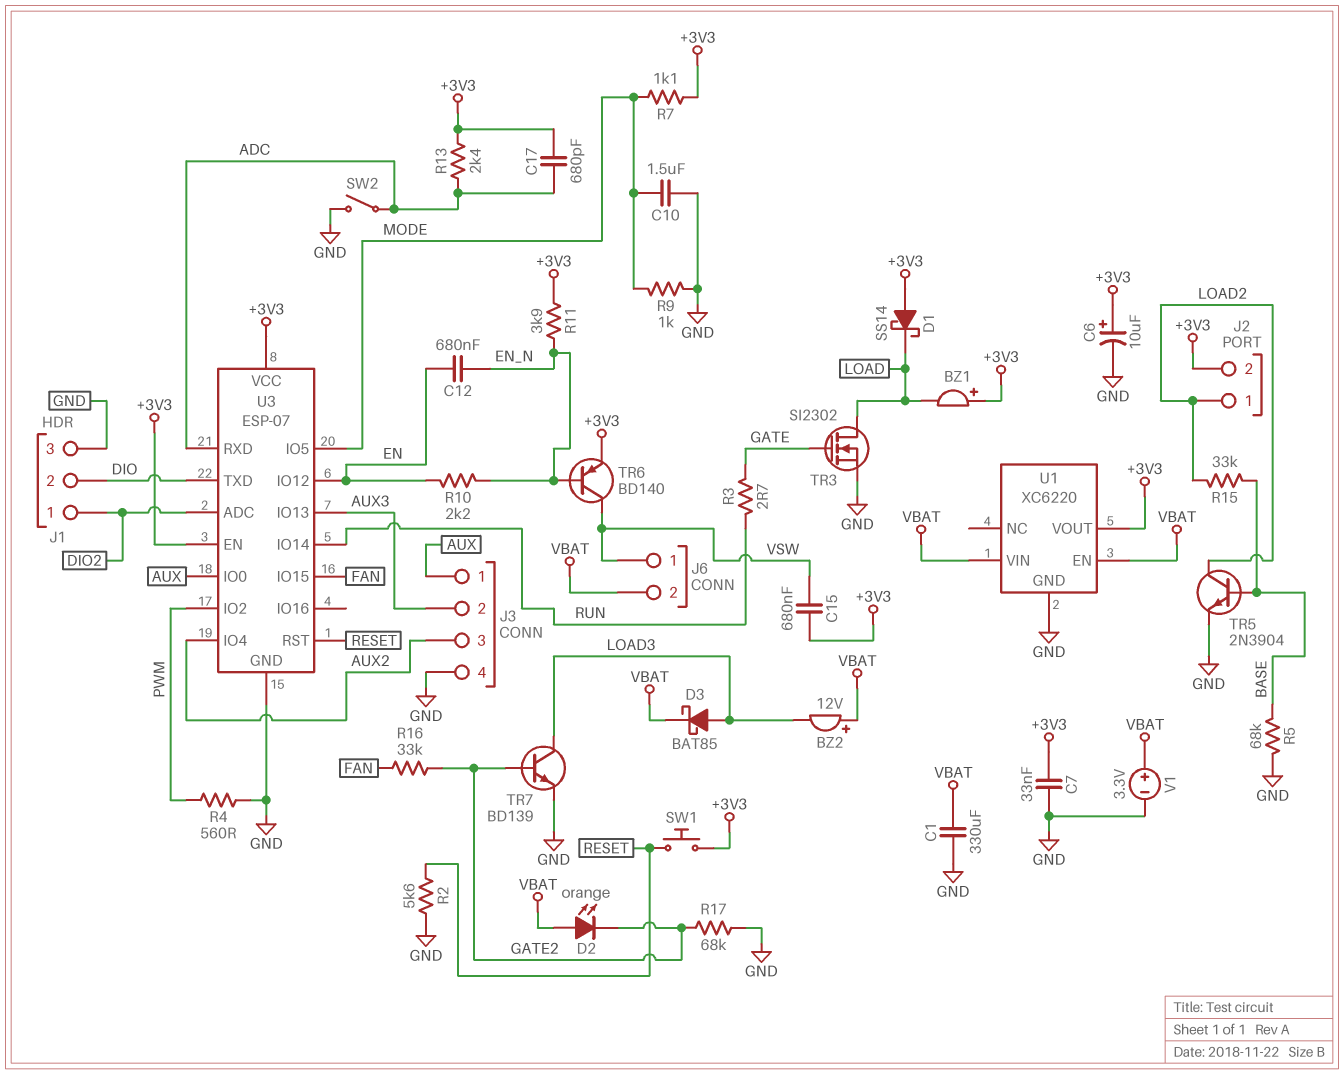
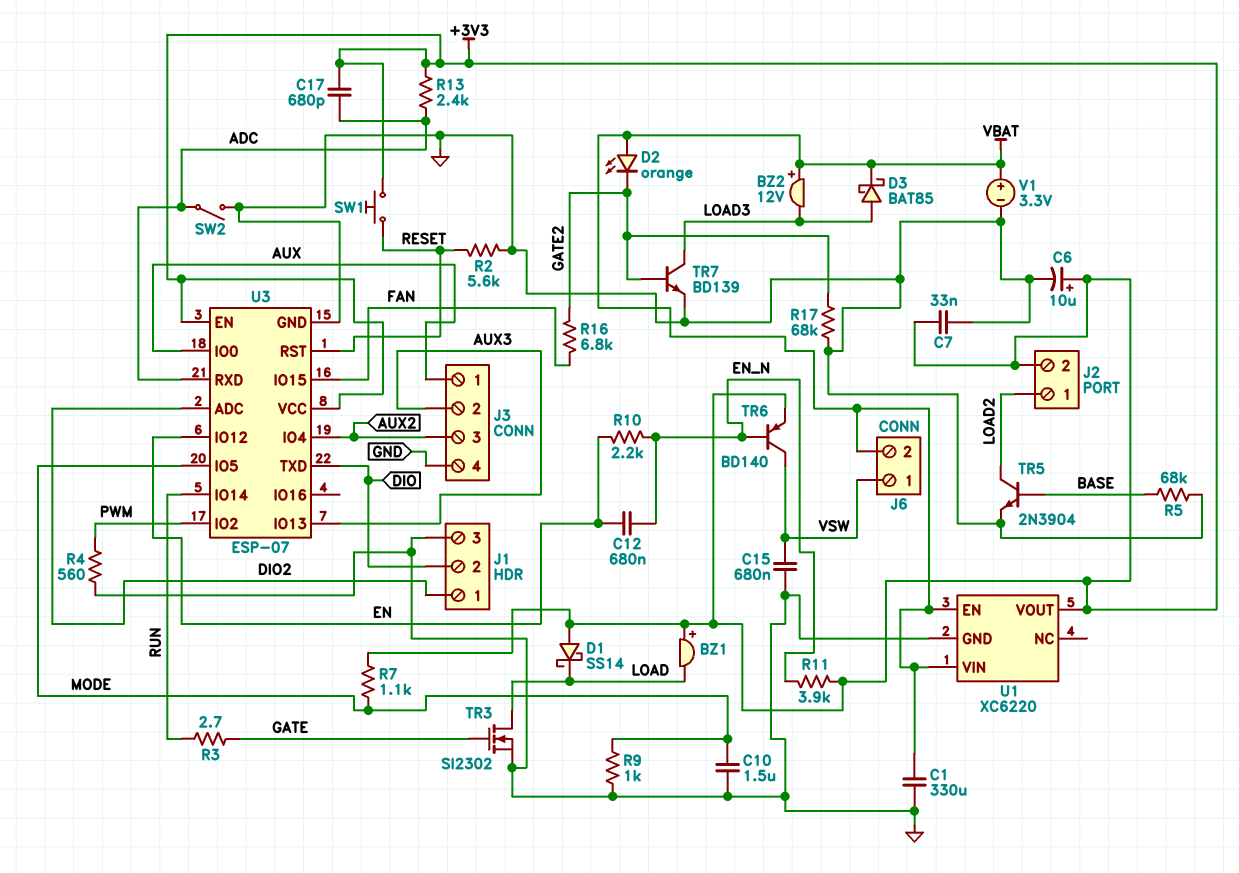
C15: 680nF (+3V3, VSW) -> 680nF (GND, VSW)
R15: 33k (BASE, LOAD2) -> none
R16: 33k (FAN, GATE2) -> 6.8k (FAN, GATE2)

